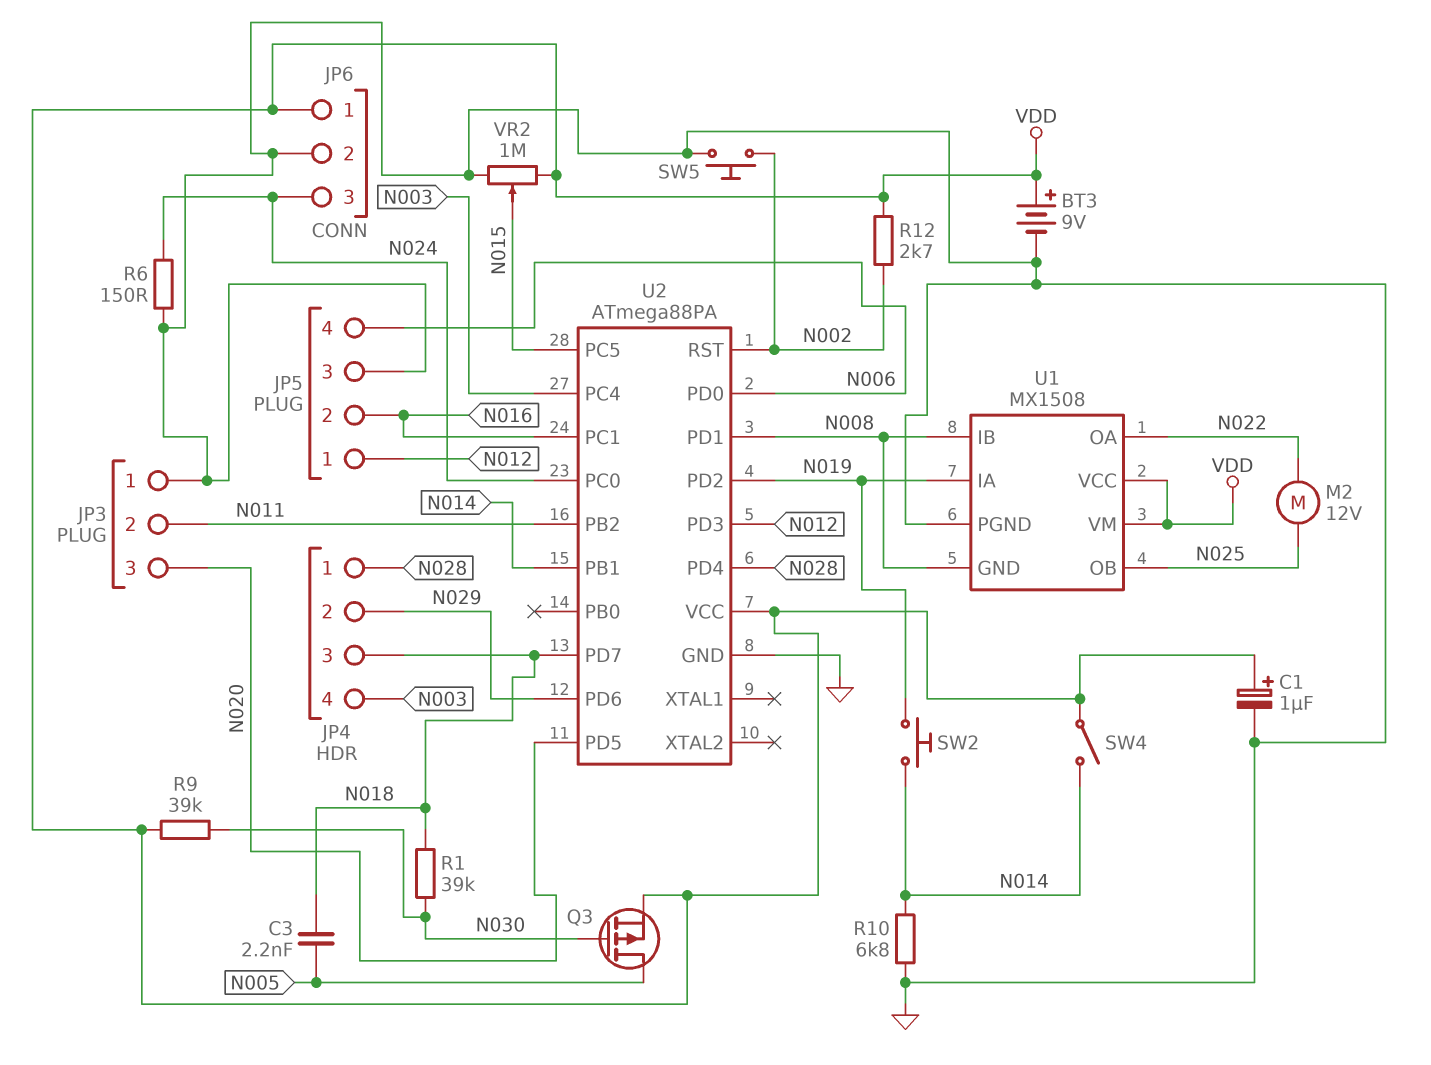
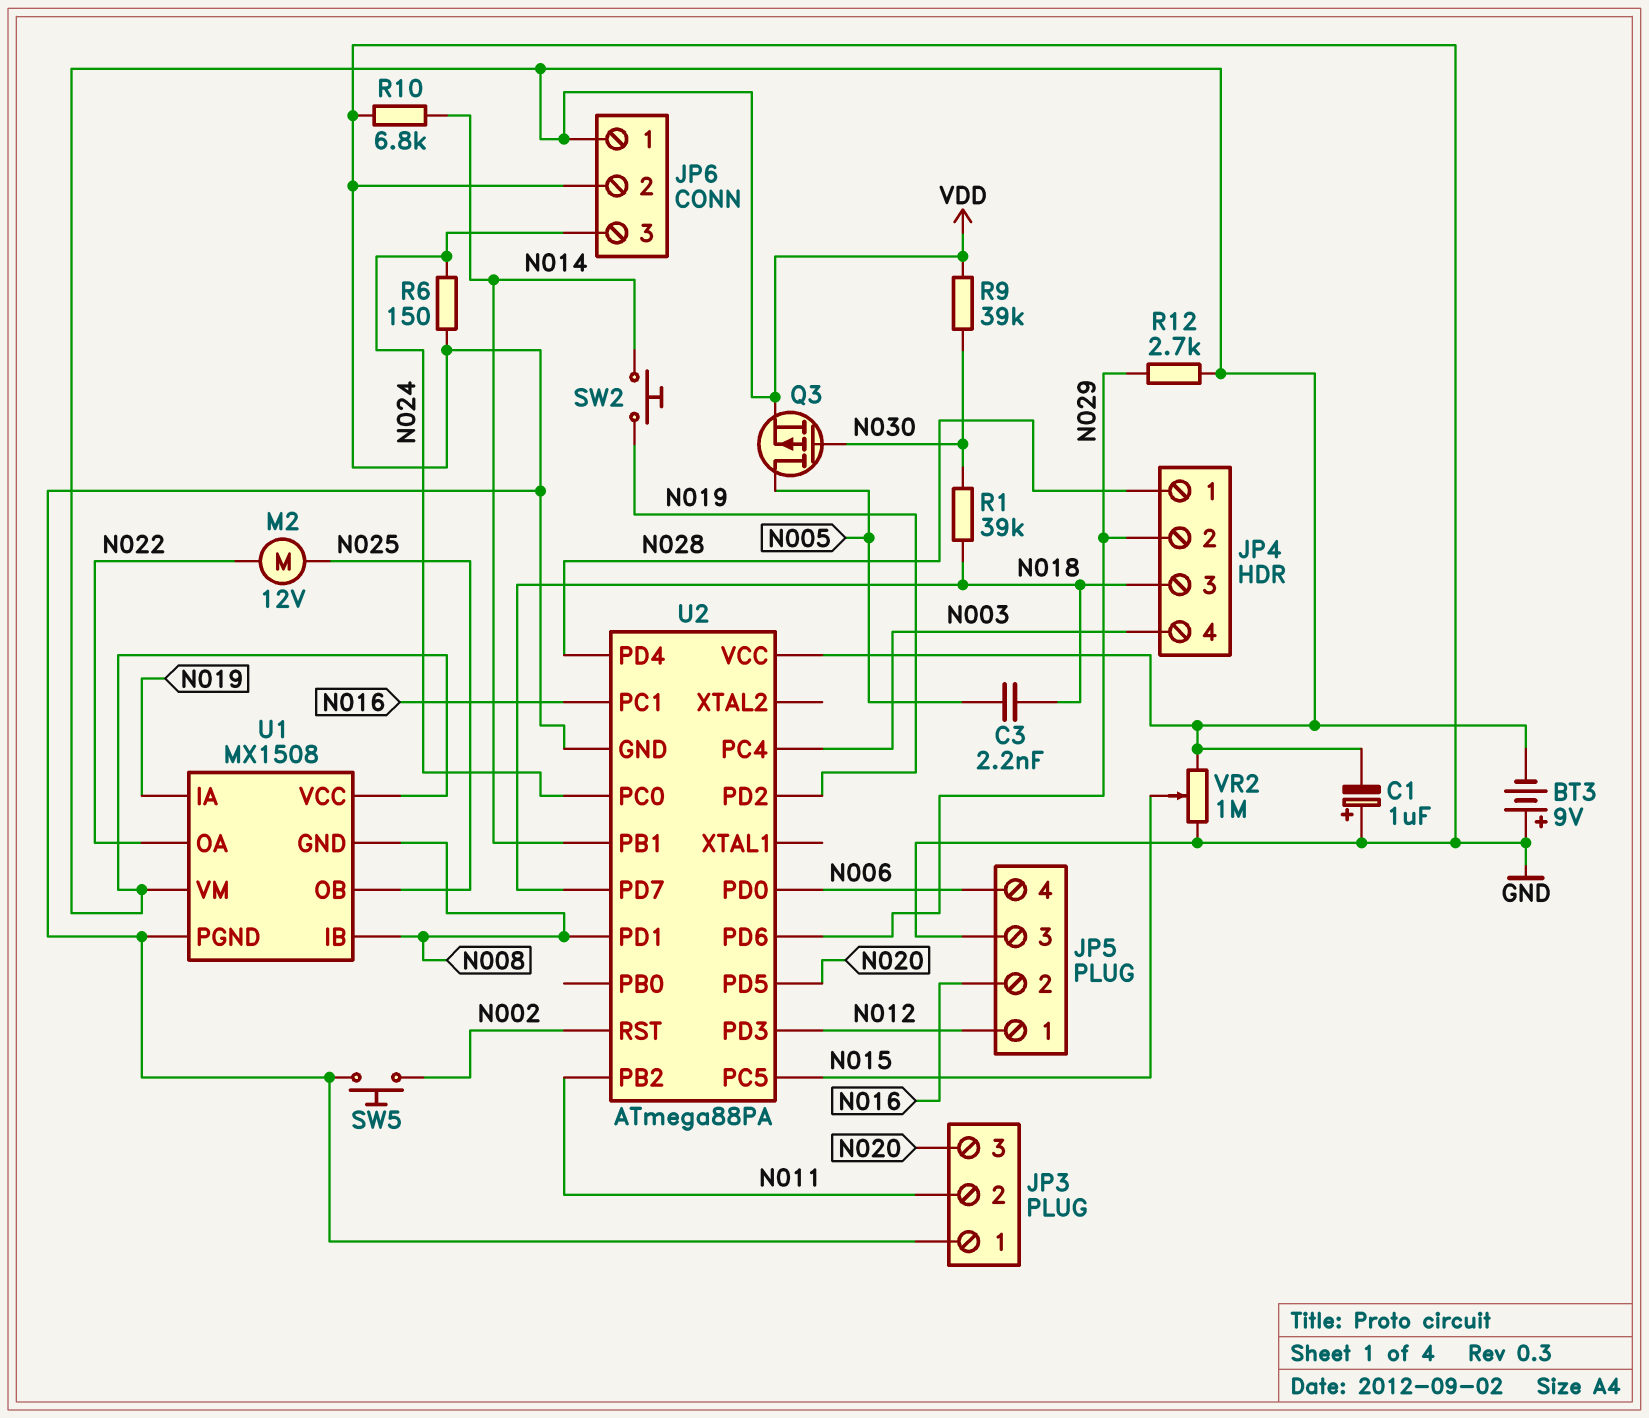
BT3: 9V (plus VDD, minus GND) -> 9V (plus GND, minus VDD)
C1: 1uF (plus VDD, minus GND) -> 1uF (plus GND, minus VDD)
R12: 2.7k (N002, VDD) -> 2.7k (N029, VDD)
SW4: switch (N014, VDD) -> none

